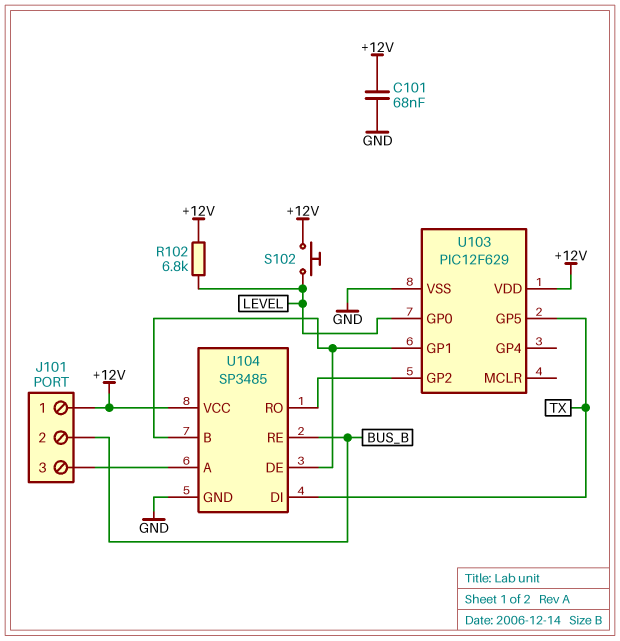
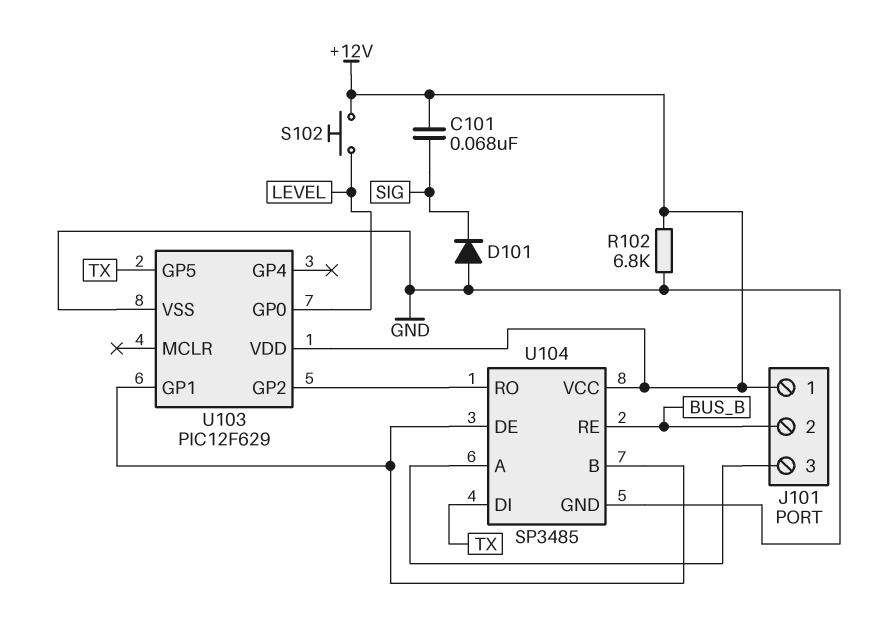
C101: 68nF (+12V, GND) -> 68nF (+12V, SIG)
D101: none -> diode (A GND, K SIG)
R102: 6.8k (+12V, LEVEL) -> 6.8k (+12V, GND)

